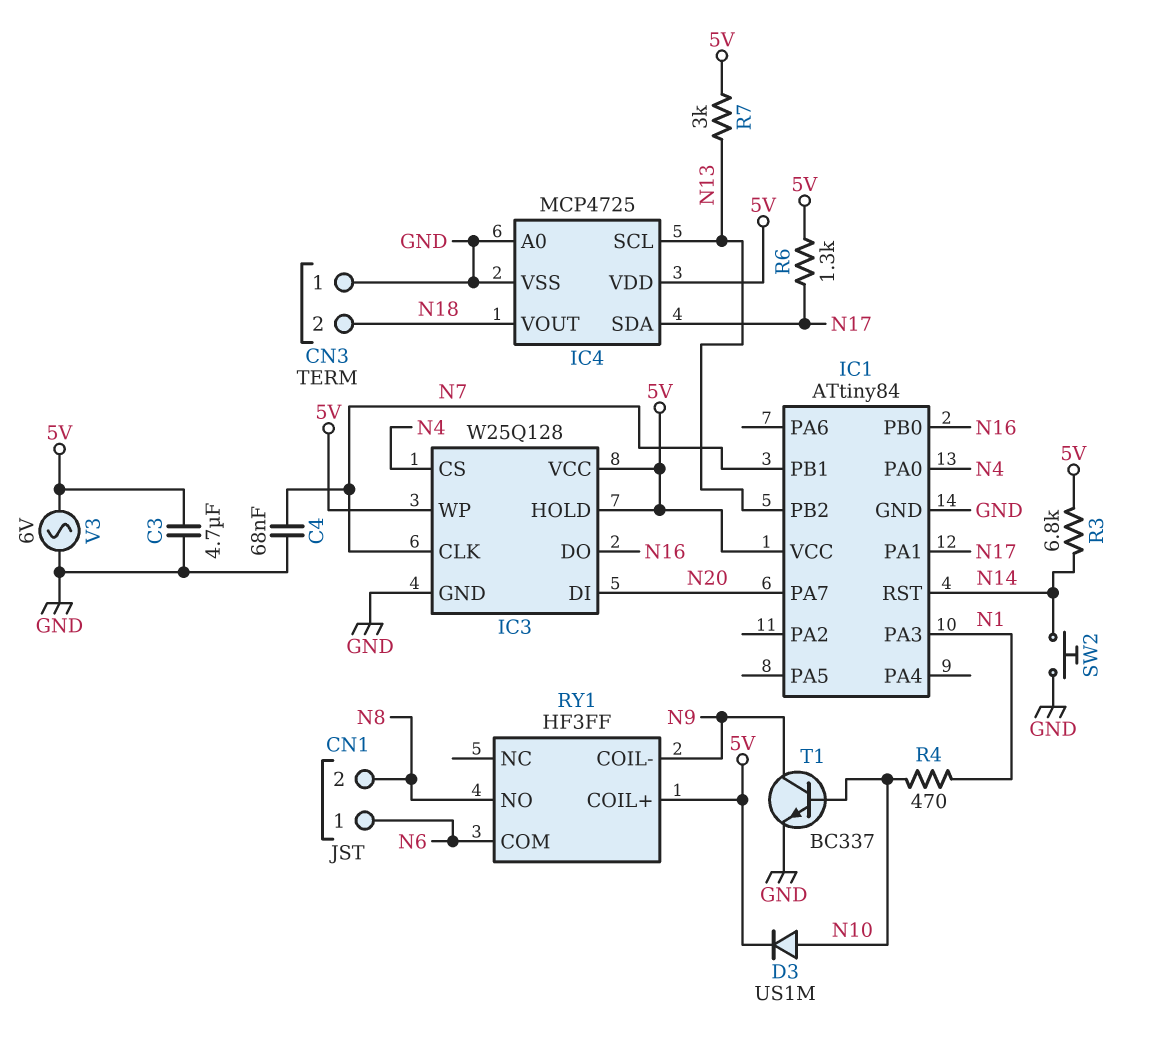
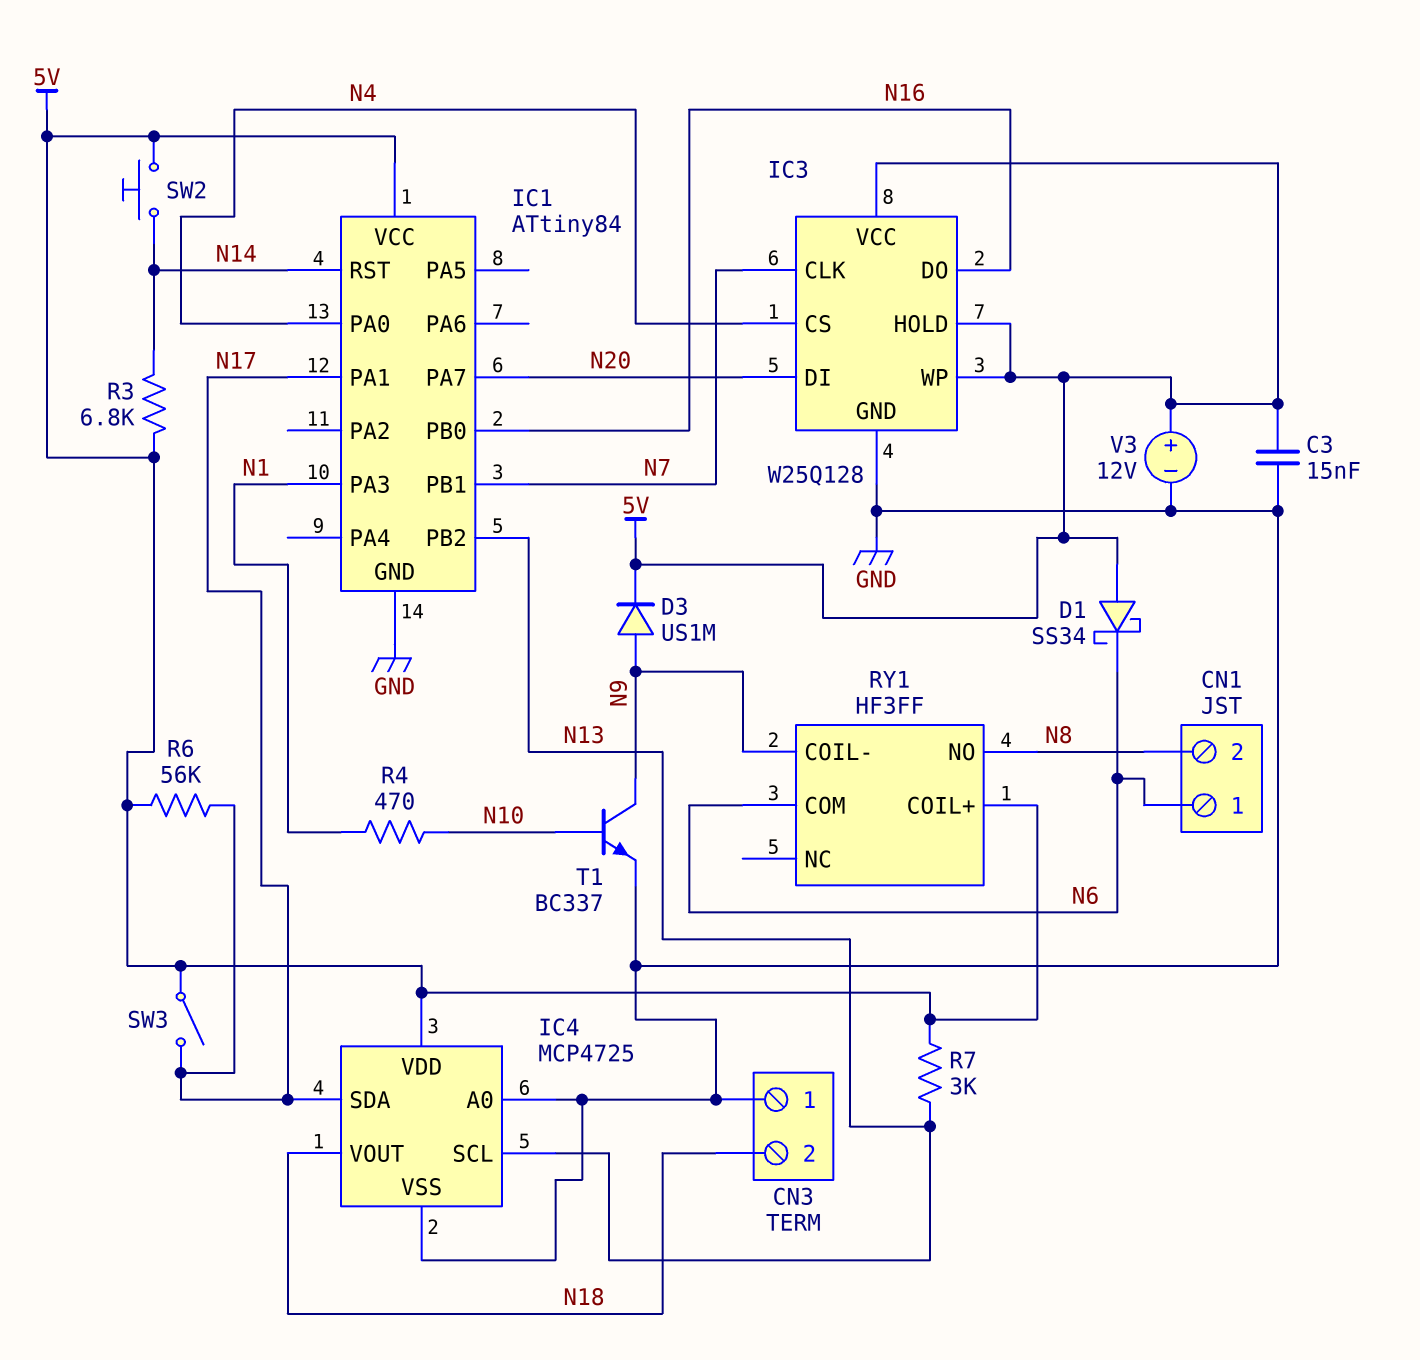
C3: 4.7uF (5V, GND) -> 15nF (5V, GND)
C4: 68nF (GND, N7) -> none
D1: none -> schottky SS34 (A 5V, K N6)
D3: diode US1M (A N10, K 5V) -> diode US1M (A N9, K 5V)
R6: 1.3k (5V, N17) -> 56k (5V, N17)
SW2: button (GND, N14) -> button (5V, N14)
SW3: none -> switch (5V, N17)
V3: AC 6V (5V, GND) -> 12V (plus 5V, minus GND)

